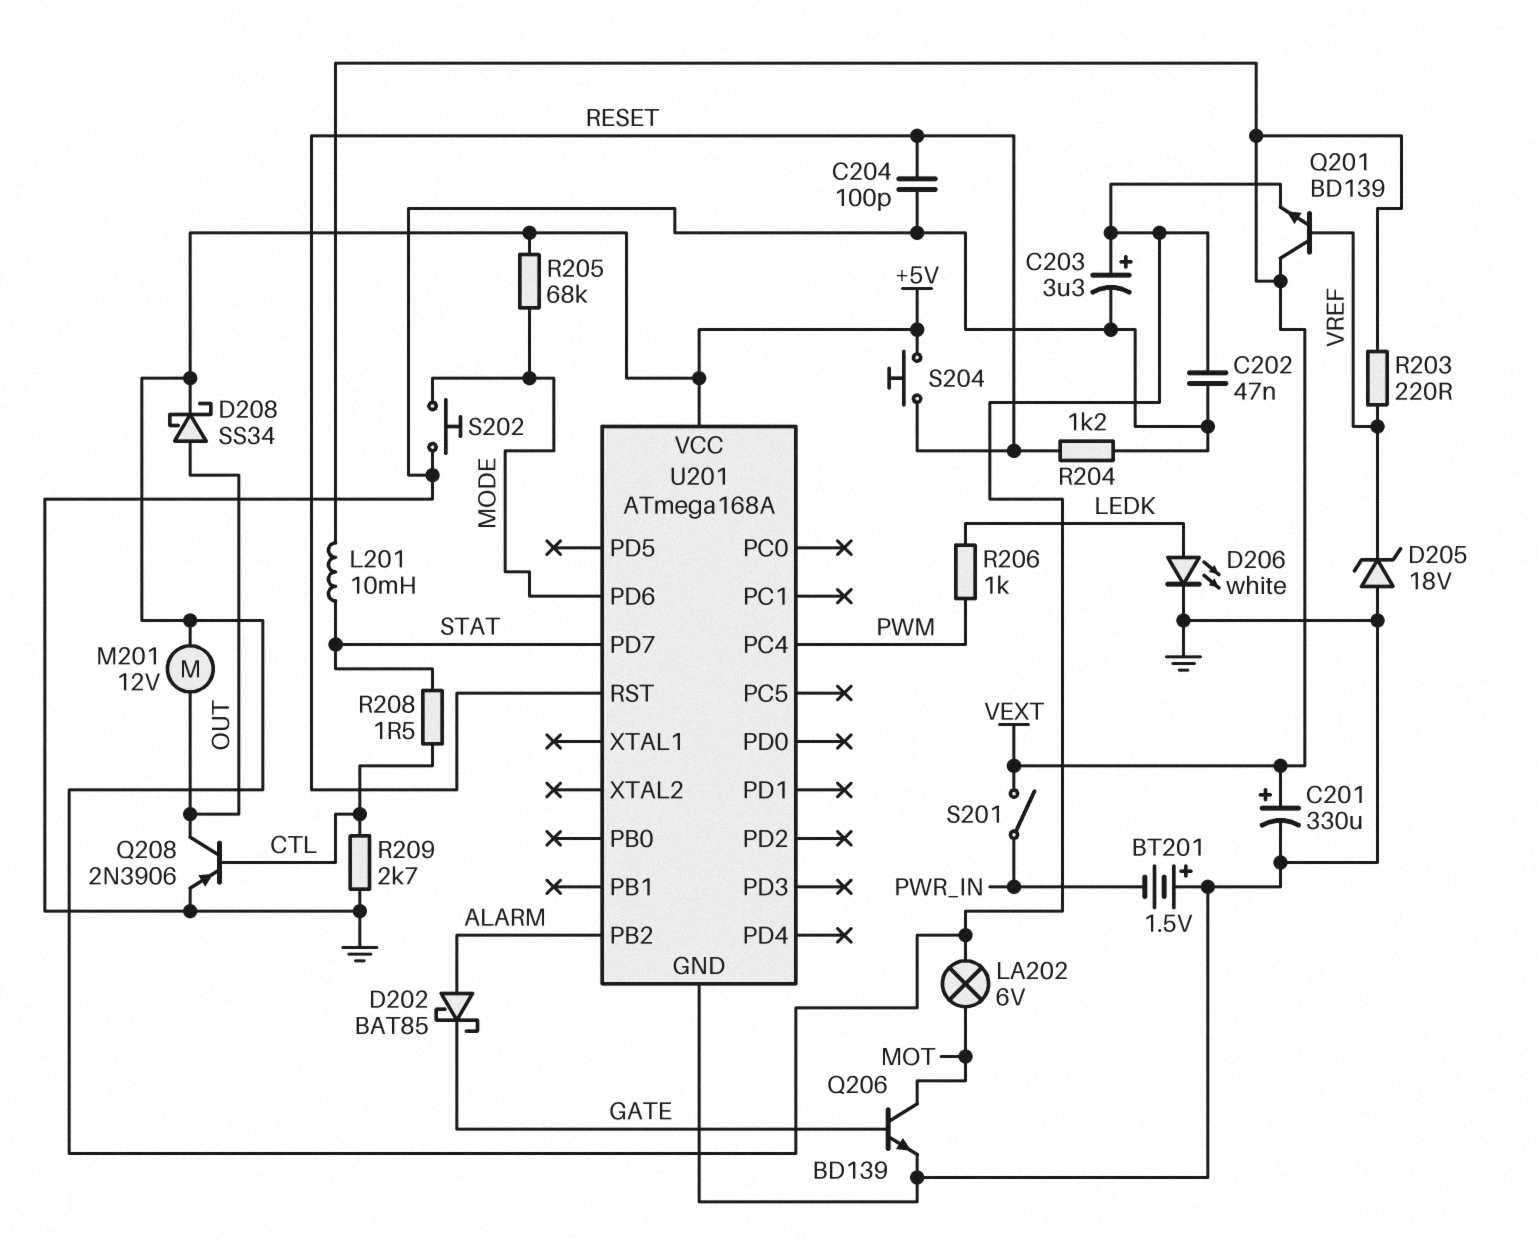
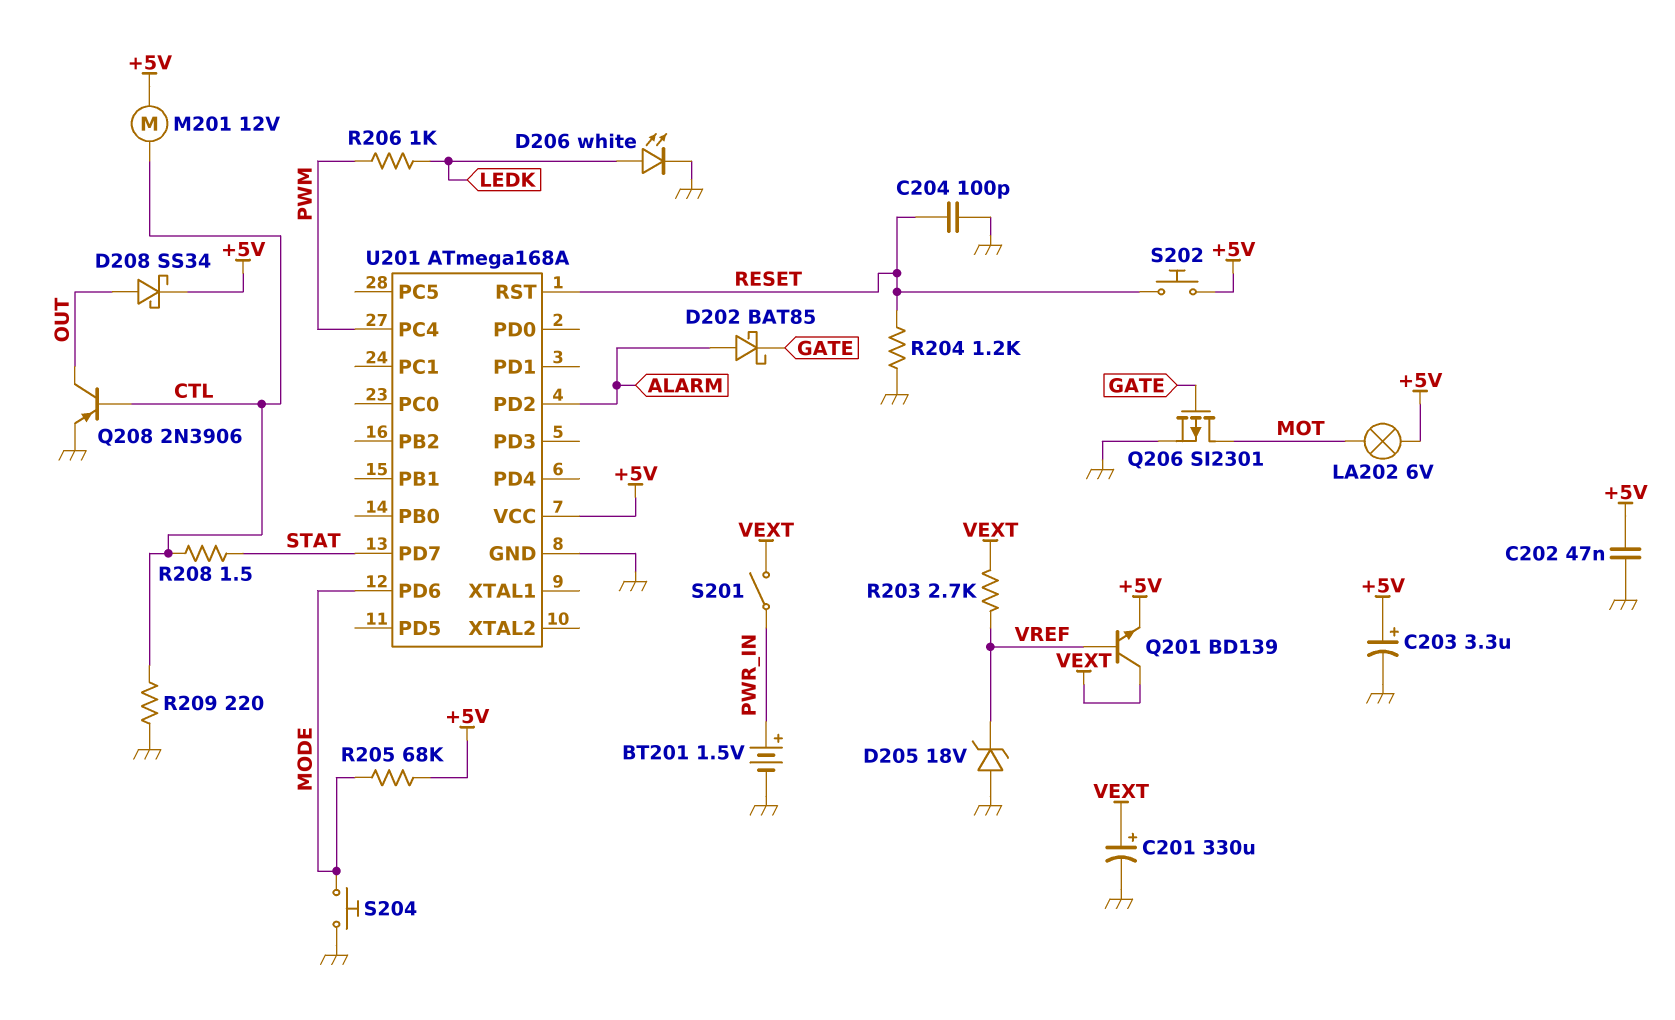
BT201: 1.5V (plus GND, minus PWR_IN) -> 1.5V (plus PWR_IN, minus GND)
L201: 10mH (STAT, VEXT) -> none
M201: motor 12V (+5V, OUT) -> motor 12V (+5V, CTL)
Q206: NPN BD139 (B GATE, C MOT, E GND) -> PMOS SI2301 (G GATE, D MOT, S GND)
R203: 220 (VEXT, VREF) -> 2.7k (VEXT, VREF)
R209: 2.7k (CTL, GND) -> 220 (CTL, GND)
S202: button (GND, MODE) -> button (+5V, RESET)
S204: button (+5V, RESET) -> button (GND, MODE)
U201 pin PB2: ALARM -> none
U201 pin PD2: none -> ALARM

